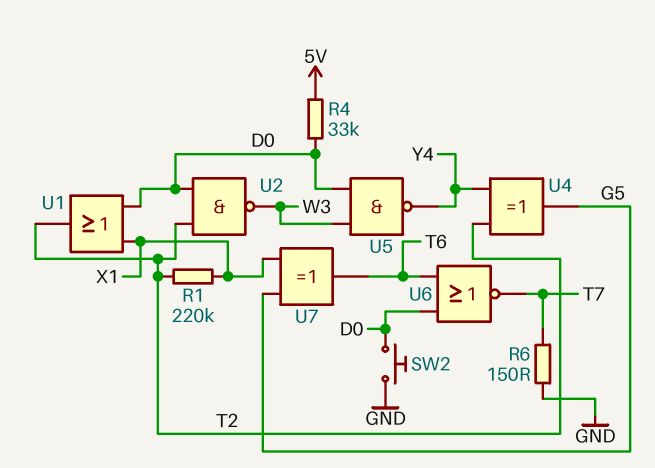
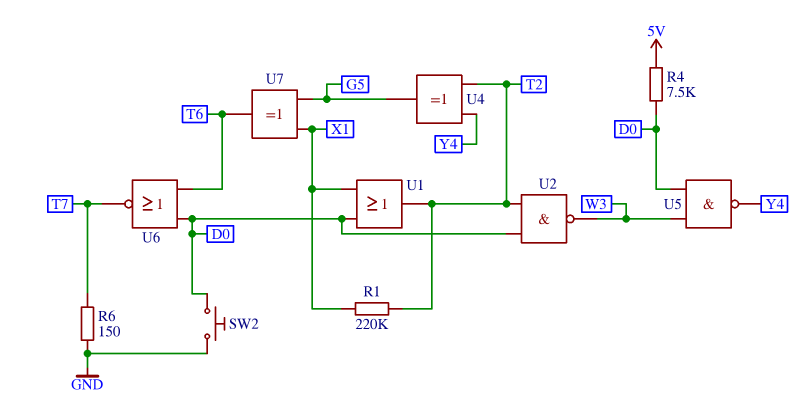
R4: 33k (5V, D0) -> 7.5k (5V, D0)

